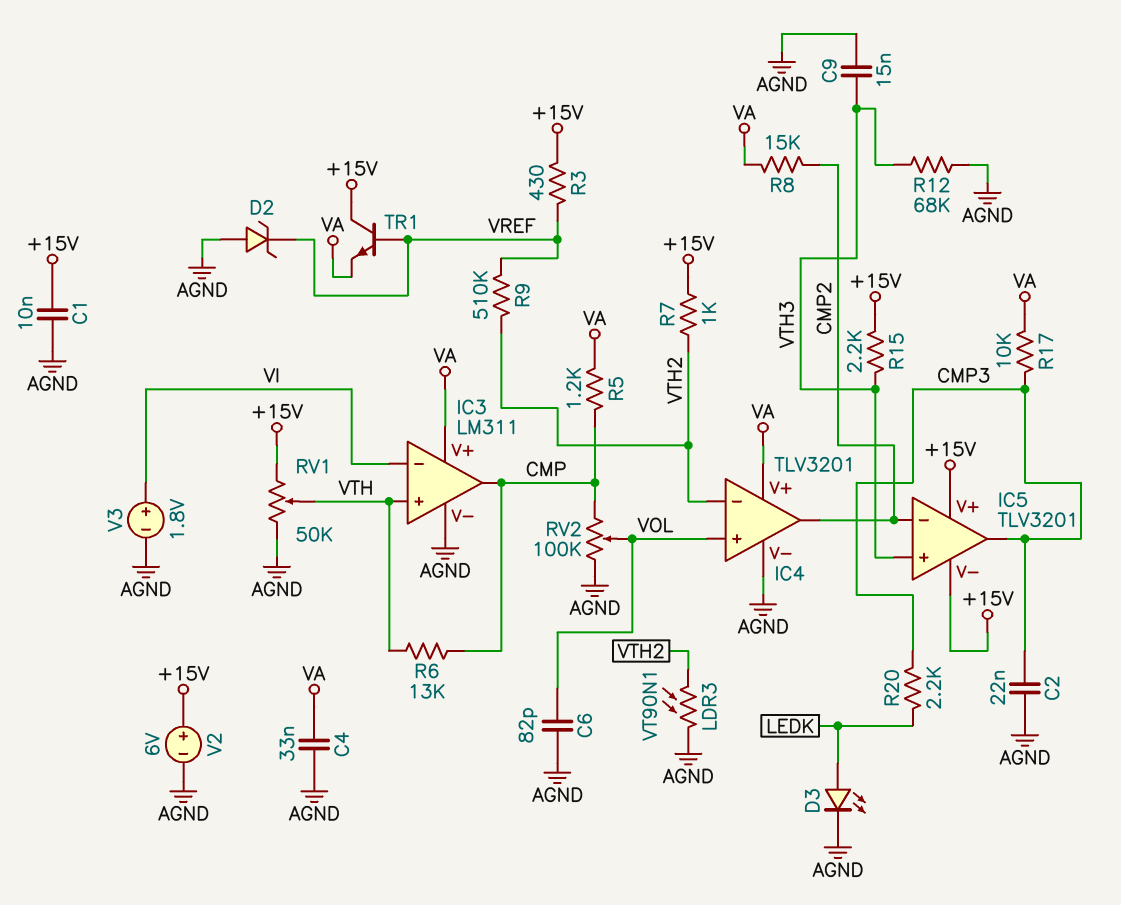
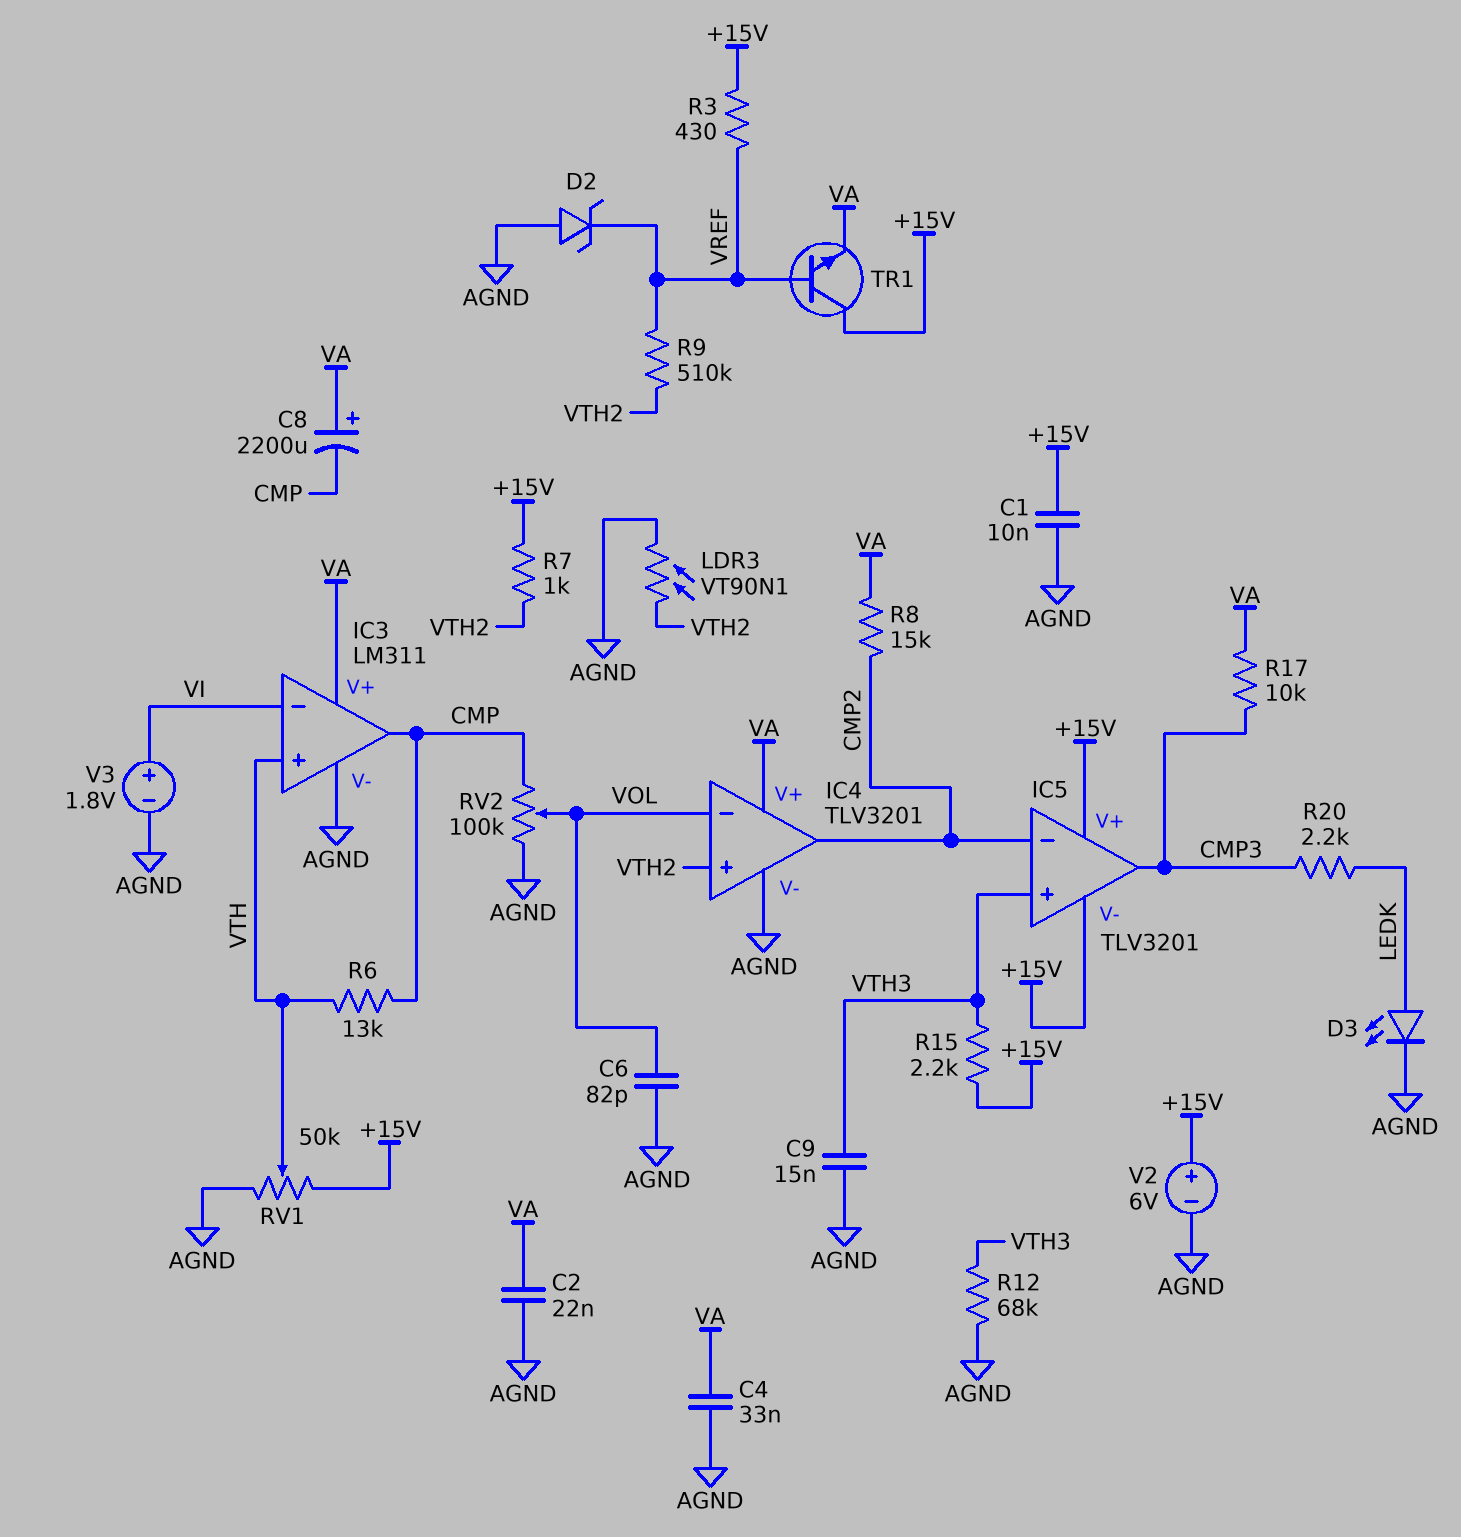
C2: 22nF (AGND, CMP3) -> 22nF (AGND, VA)
C8: none -> 2200uF (plus VA, minus CMP)
IC4 pin in+: VOL -> VTH2
IC4 pin in-: VTH2 -> VOL
R5: 1.2k (CMP, VA) -> none

